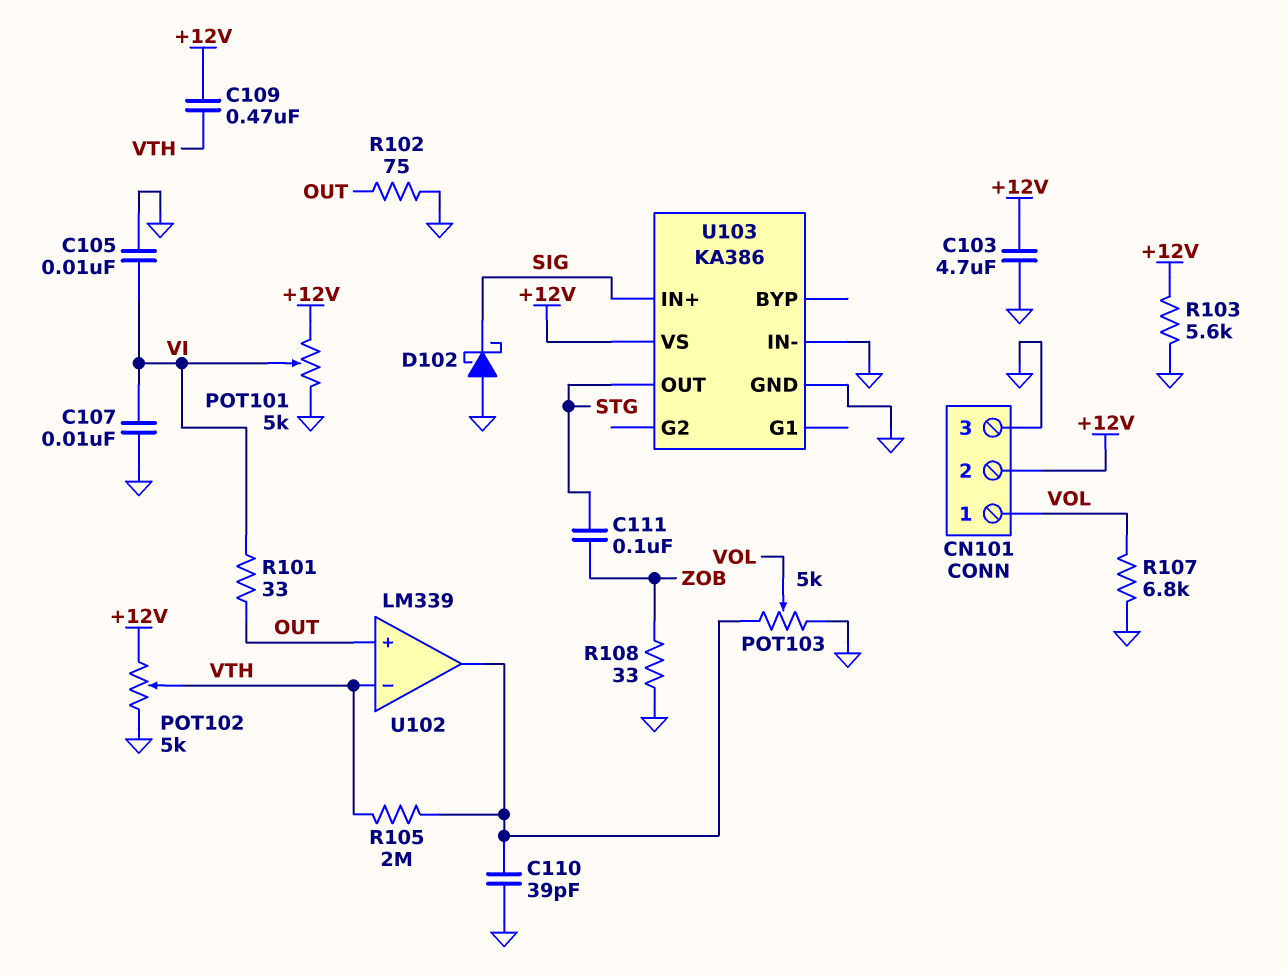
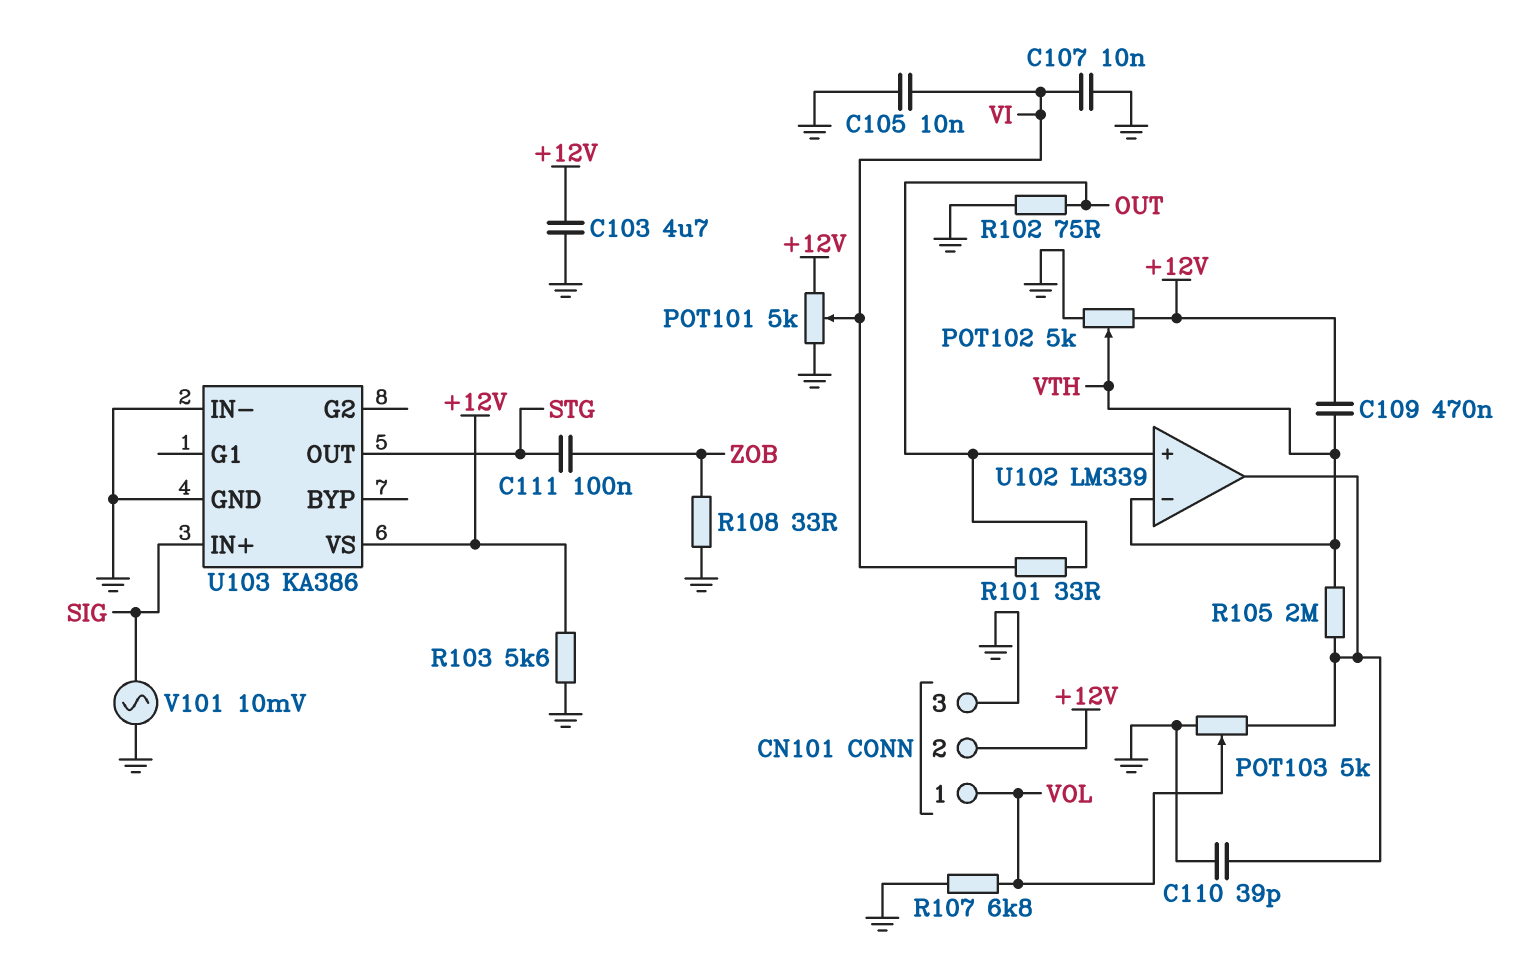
D102: schottky (A GND, K SIG) -> none
V101: none -> AC 10mV (GND, SIG)

